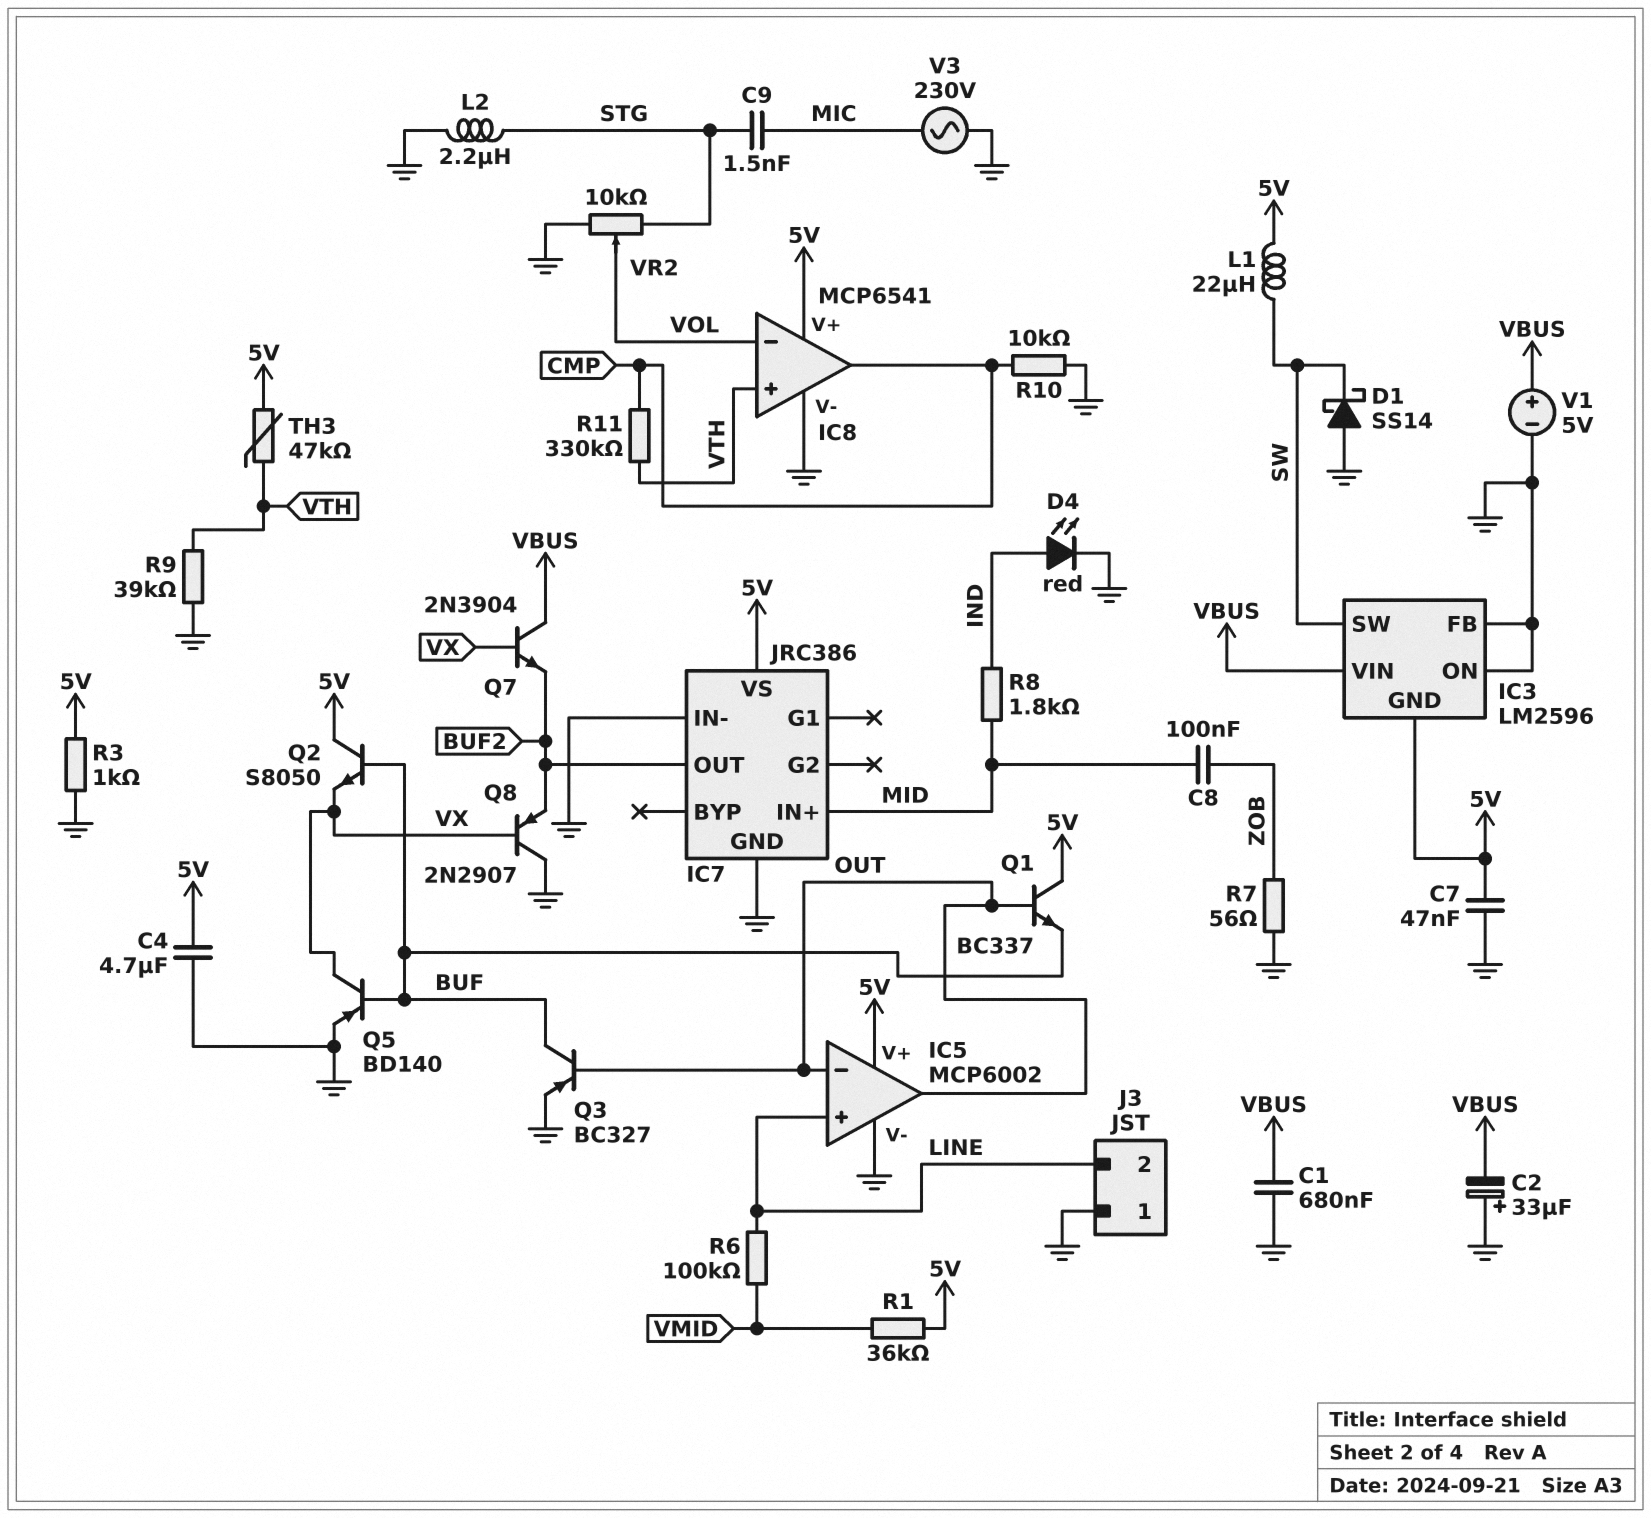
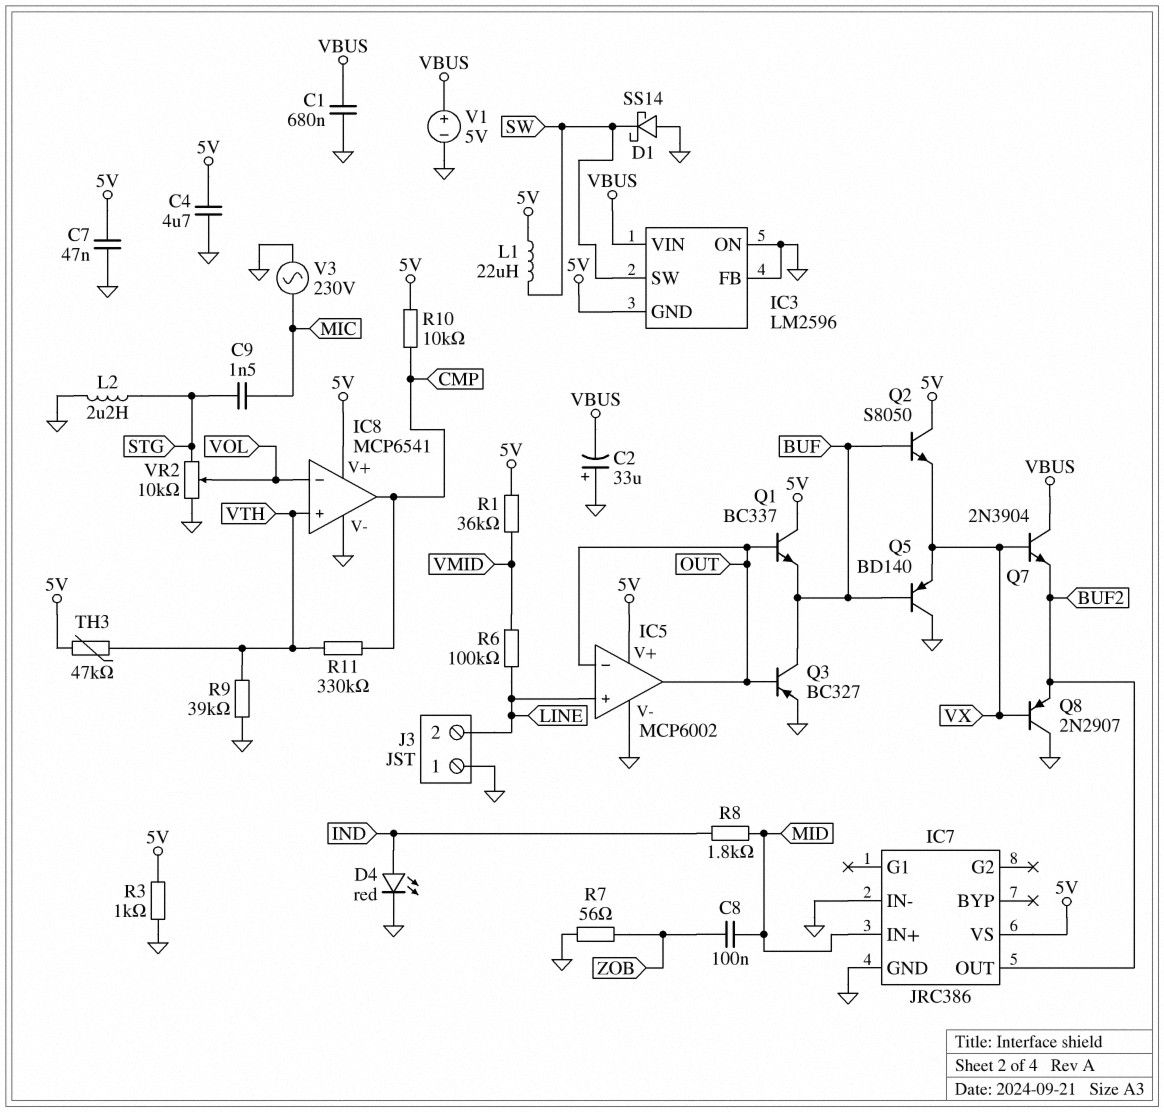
Q5: PNP BD140 (B BUF, C VX, E GND) -> PNP BD140 (B BUF, C GND, E VX)
R10: 10k (CMP, GND) -> 10k (5V, CMP)

